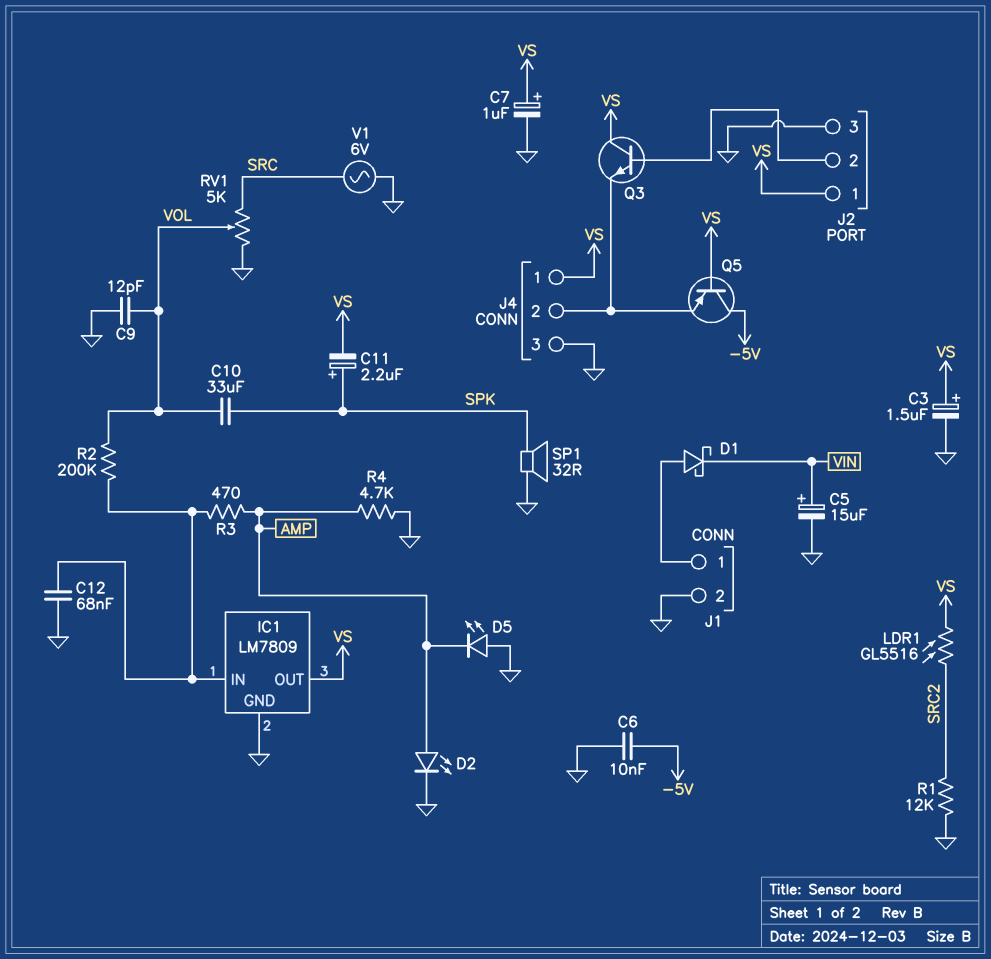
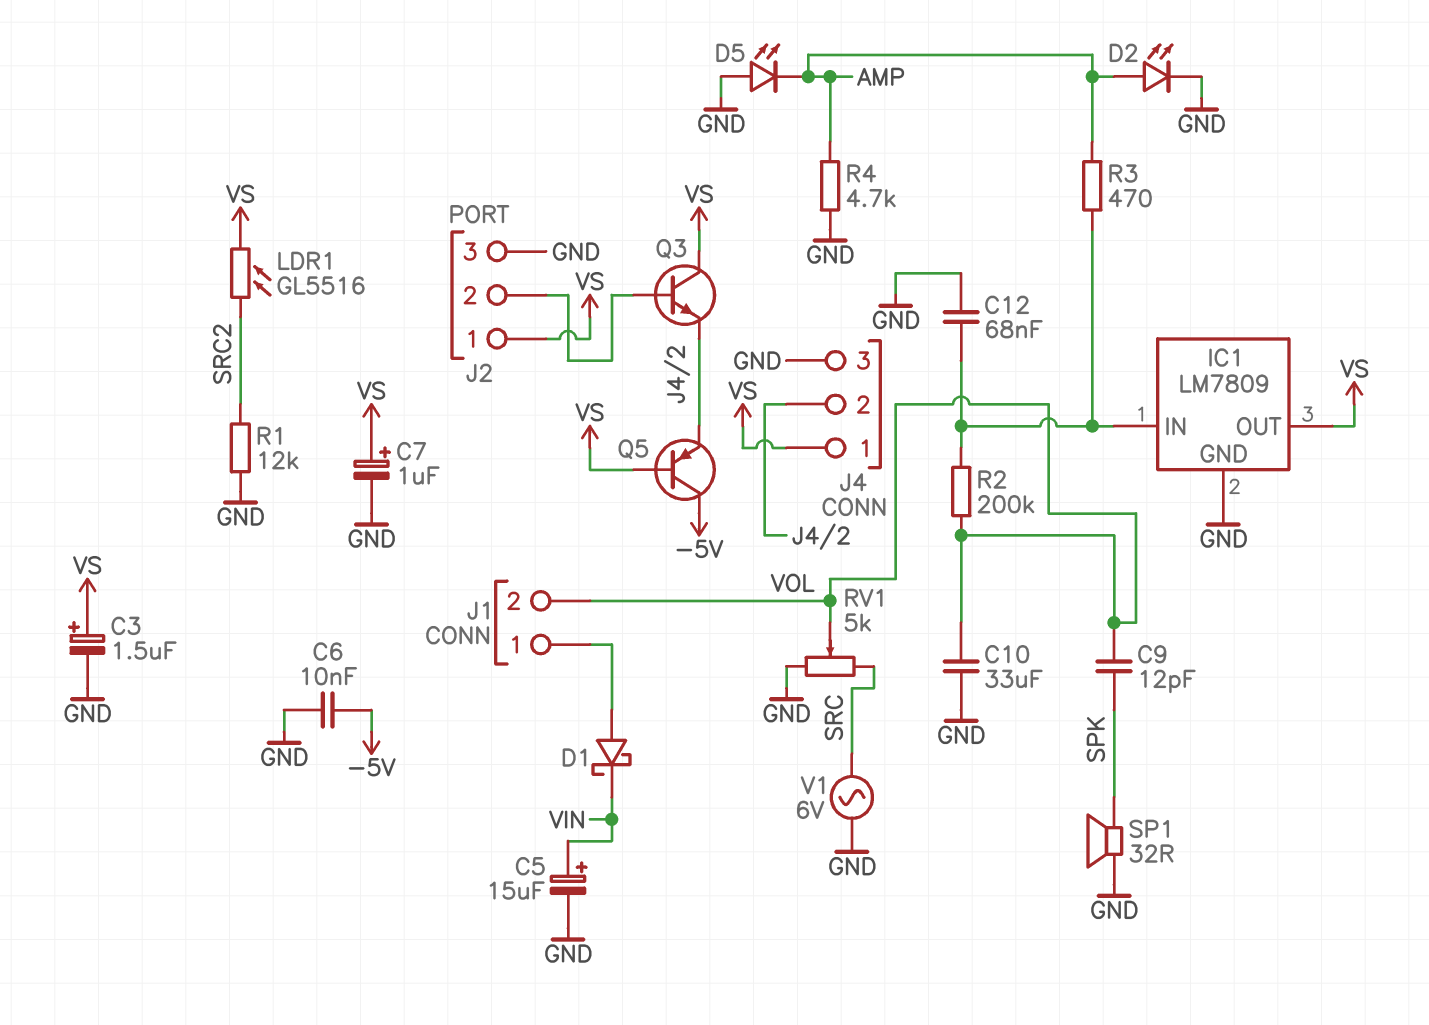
C9: 12pF (GND, VOL) -> 12pF (SPK, VOL)
C10: 33uF (SPK, VOL) -> 33uF (GND, VOL)
C11: 2.2uF (plus SPK, minus VS) -> none
J1 pin 2: GND -> VOL

